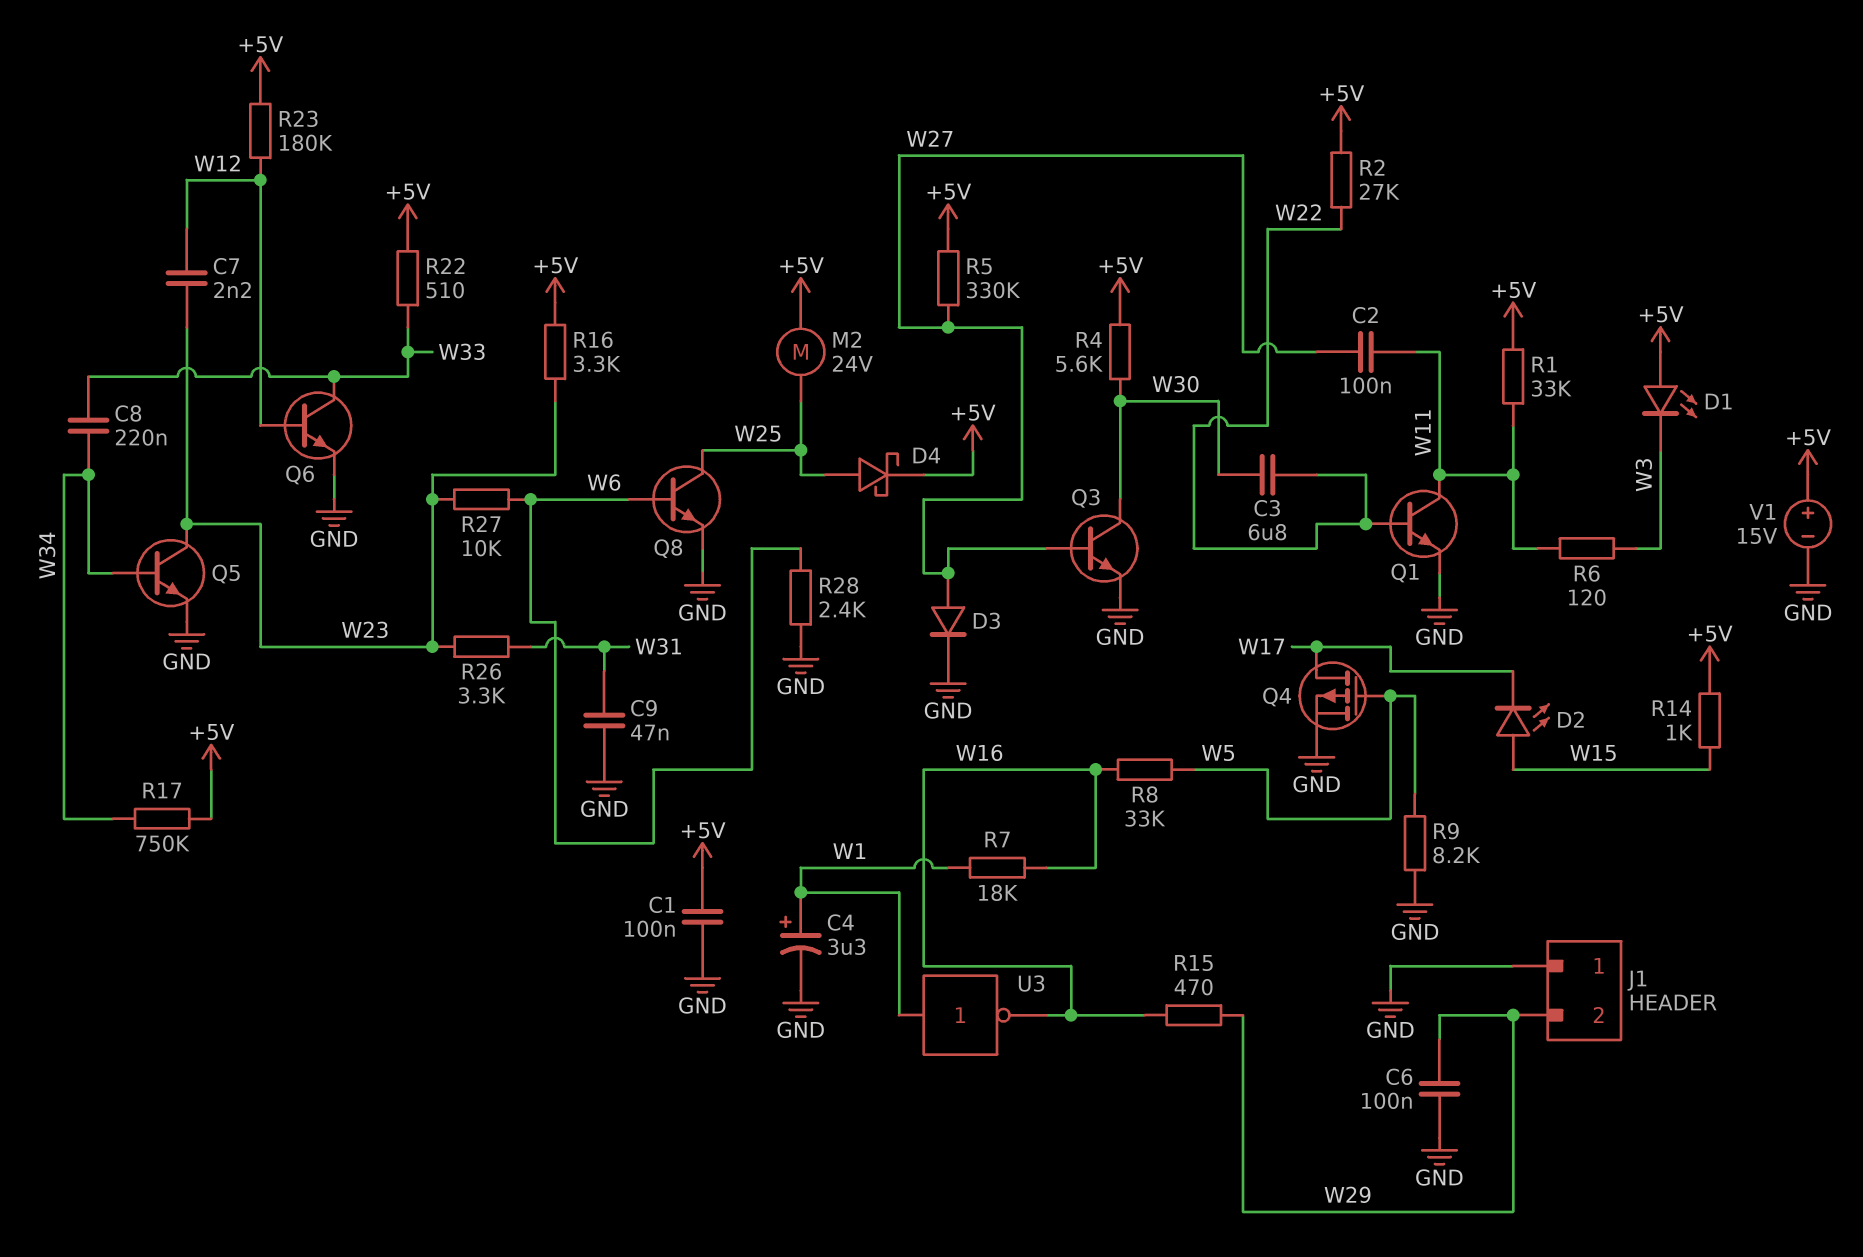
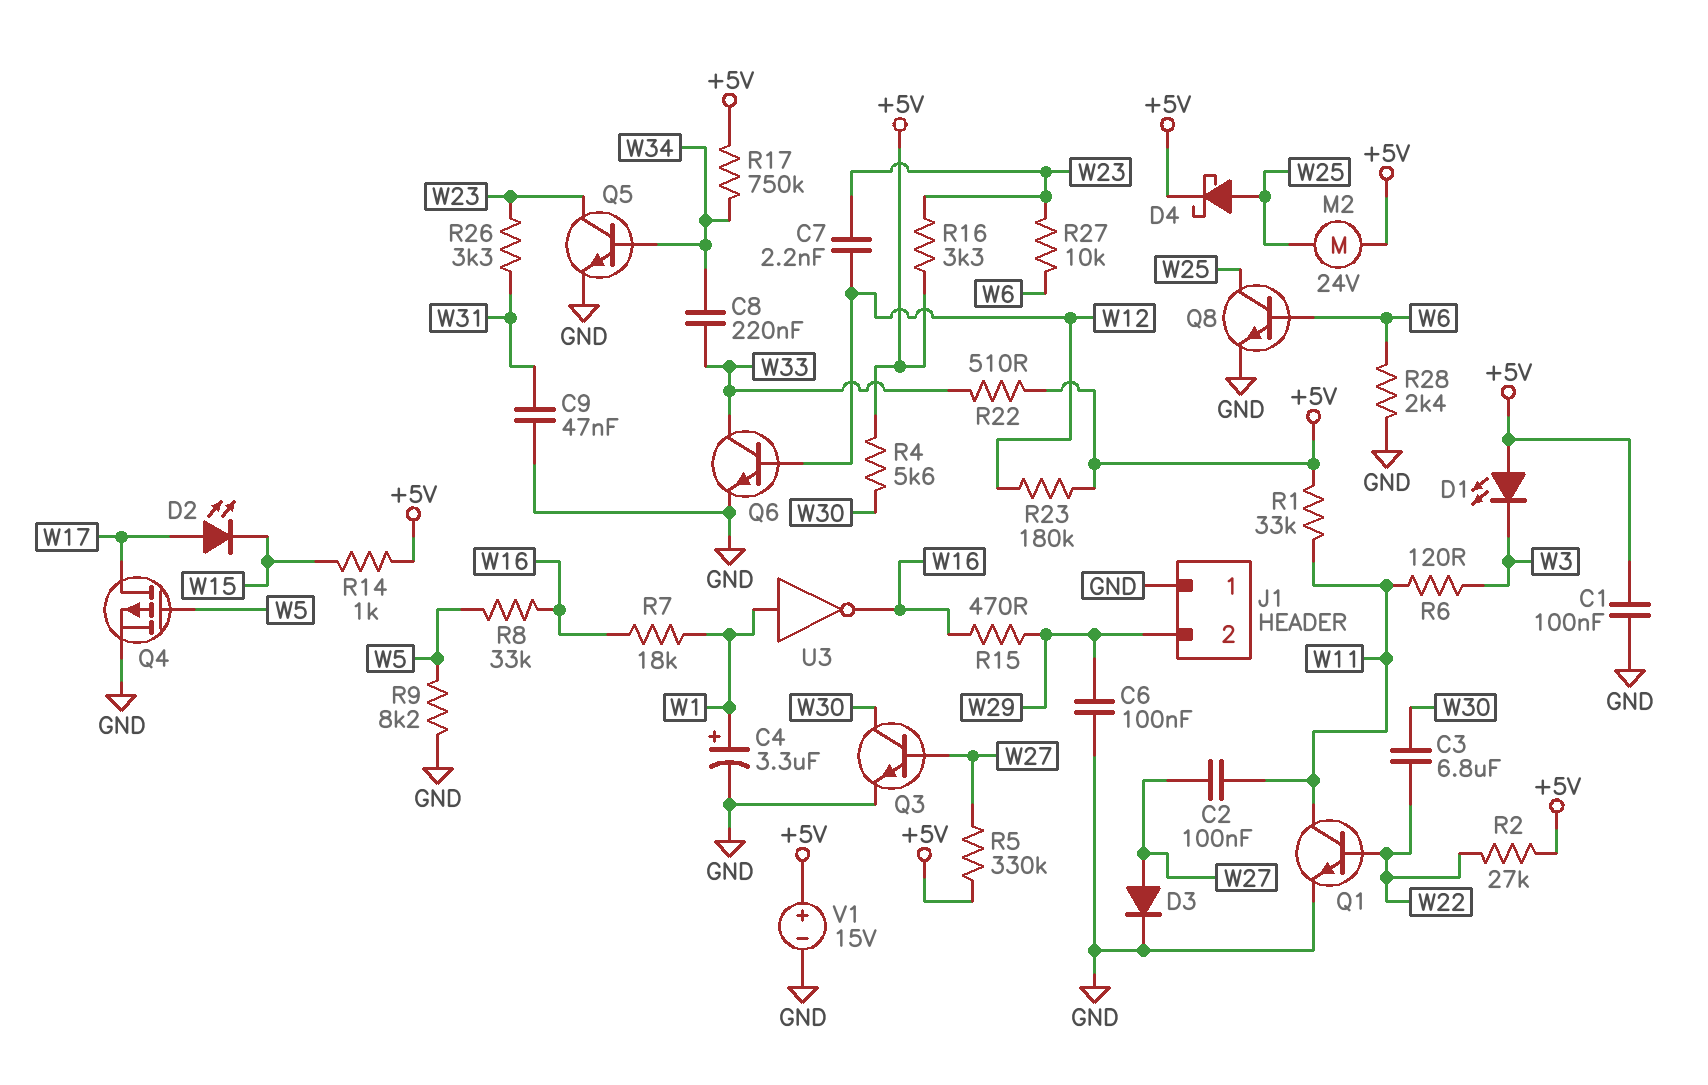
D2: LED (A W15, K W17) -> LED (A W17, K W15)

